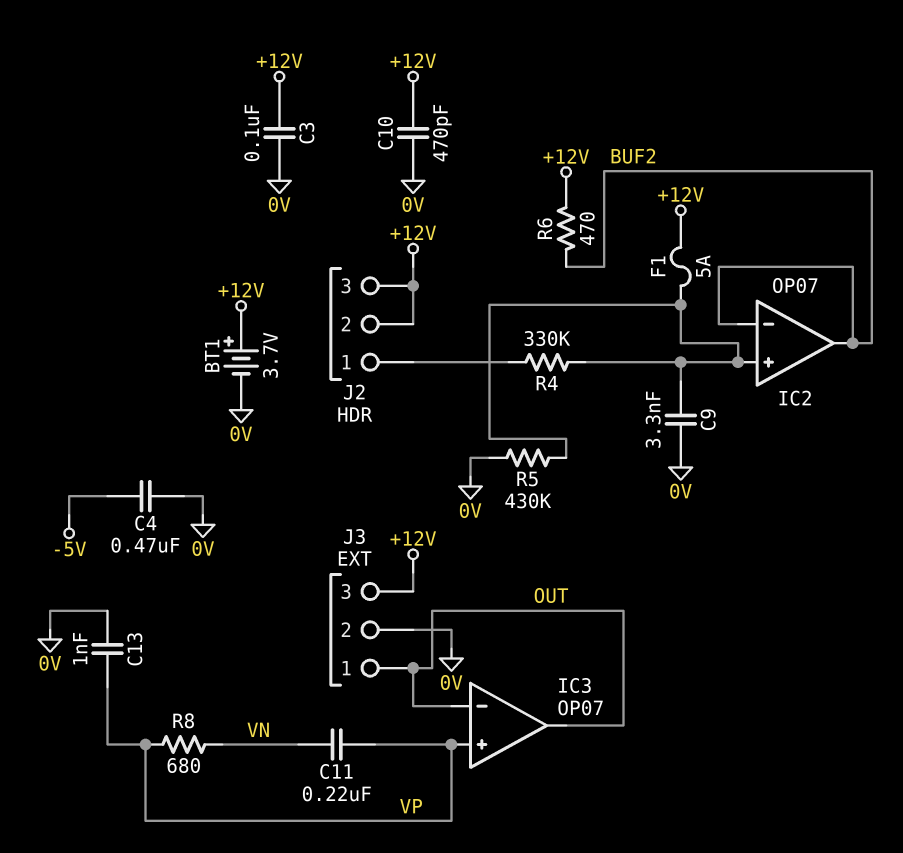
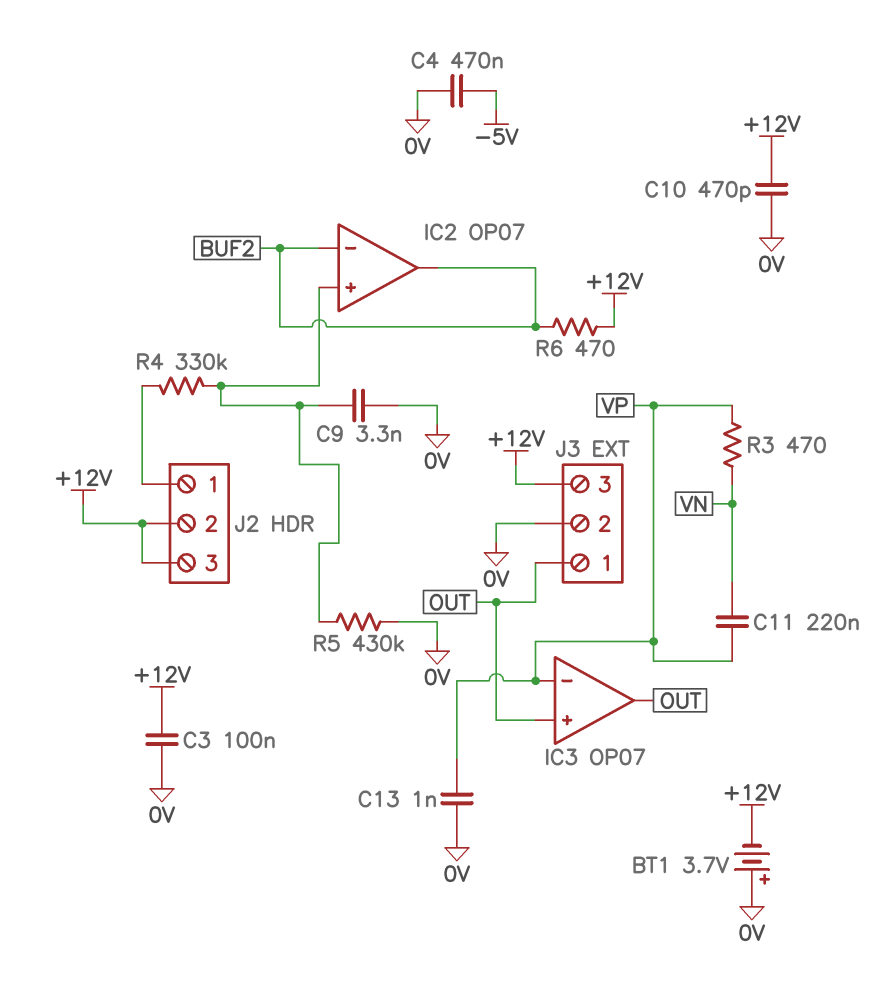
BT1: 3.7V (plus +12V, minus 0V) -> 3.7V (plus 0V, minus +12V)
F1: 5A (+12V, IC2/in+) -> none
IC3 pin in+: VP -> OUT
IC3 pin in-: OUT -> VP
R3: none -> 470 (VN, VP)
R8: 680 (VN, VP) -> none

